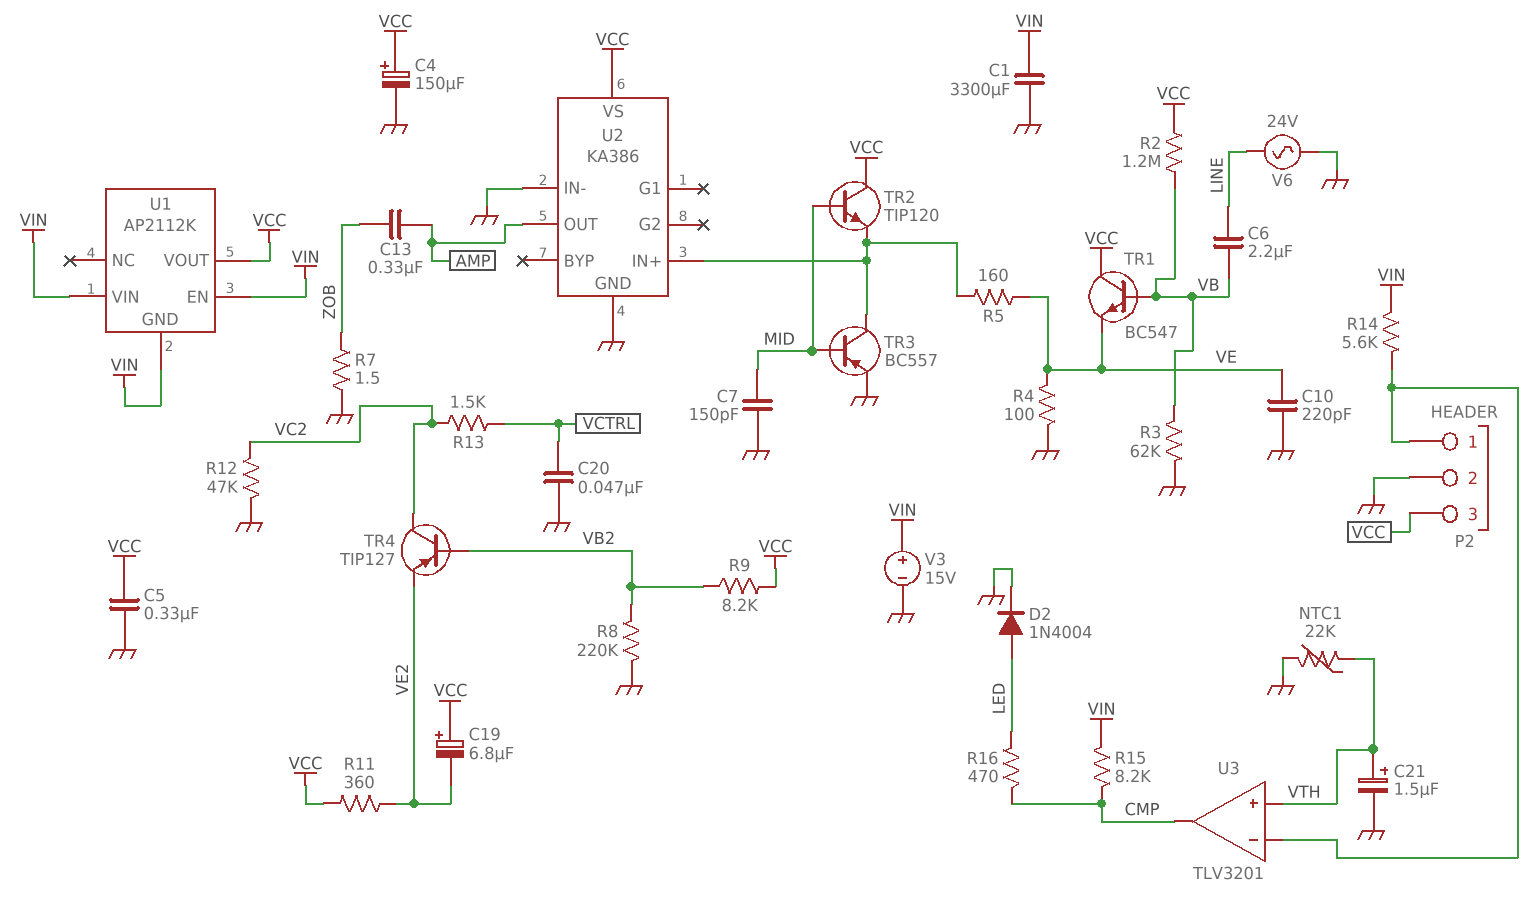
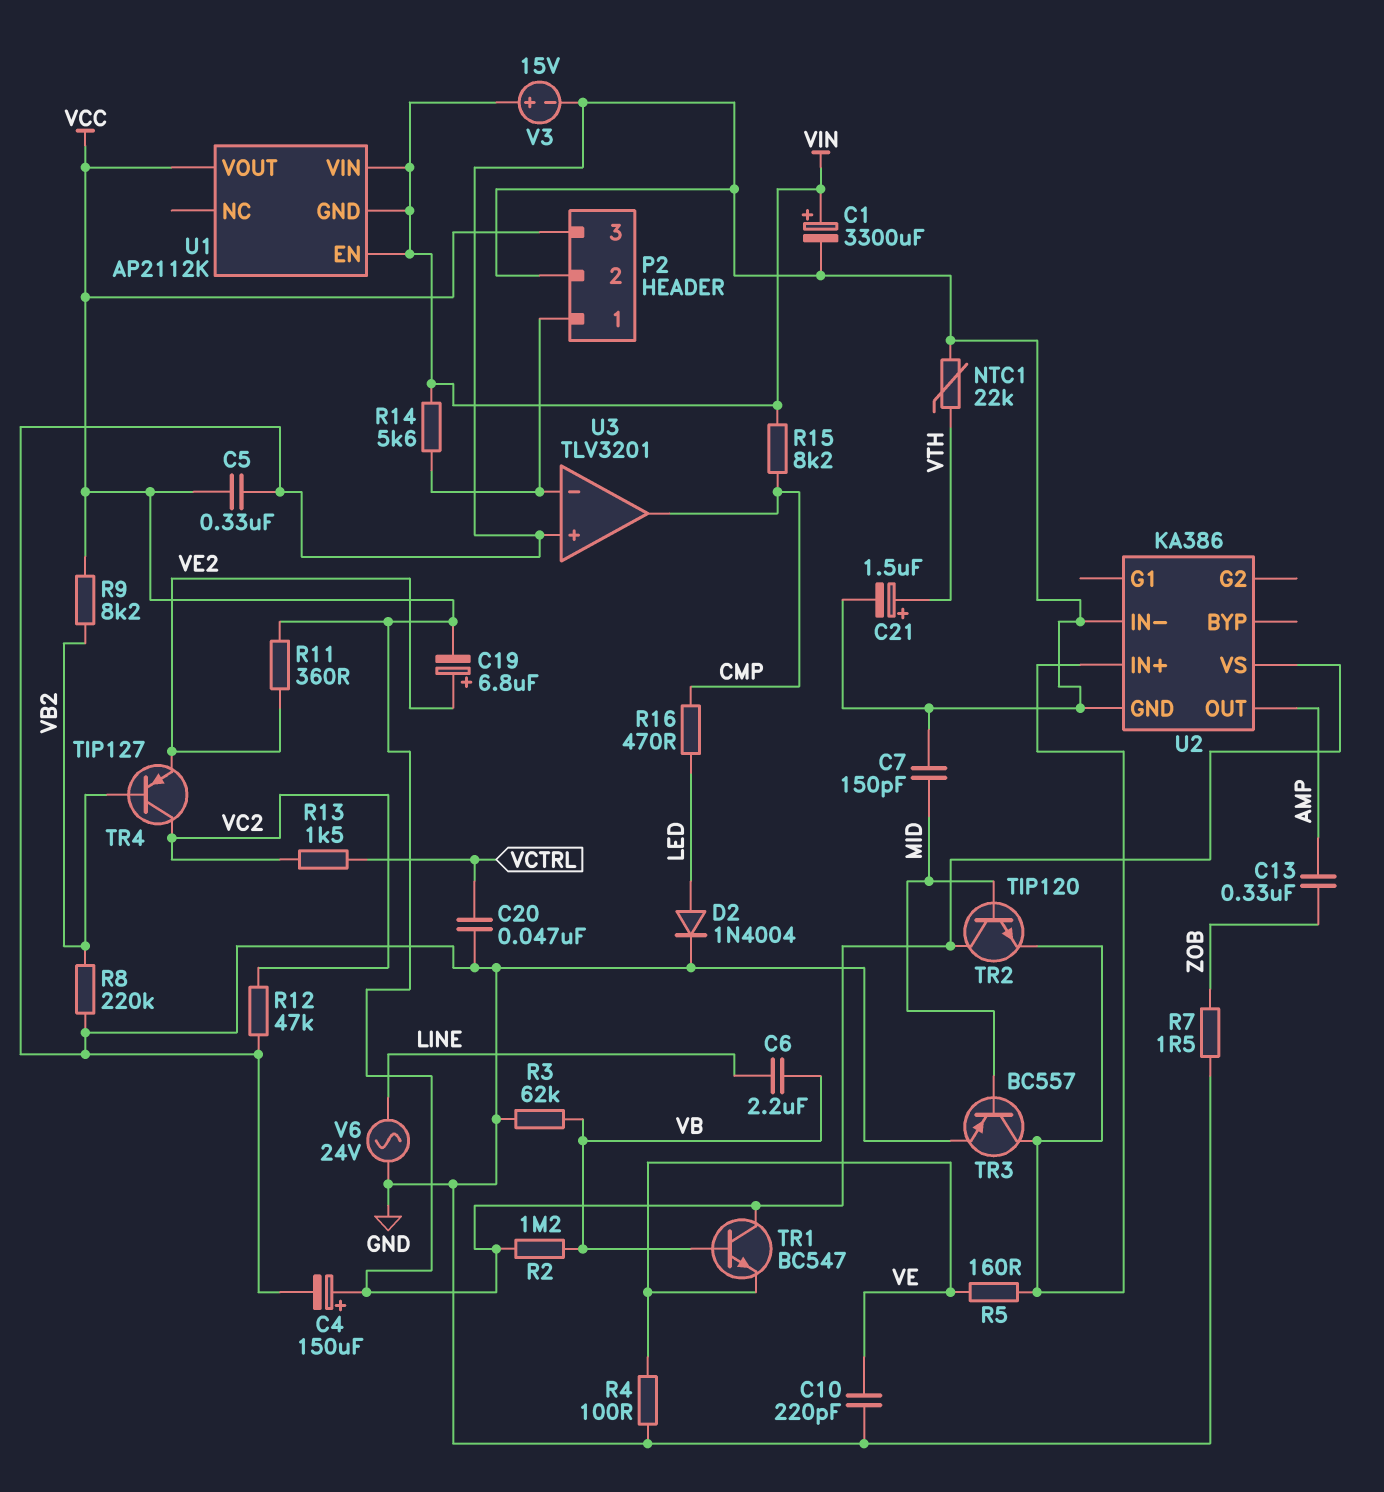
C1: 3300uF (GND, VIN) -> 3300uF (plus VIN, minus GND)
C19: 6.8uF (plus VCC, minus VE2) -> 6.8uF (plus VE2, minus VCC)
U3 pin in+: VTH -> GND

